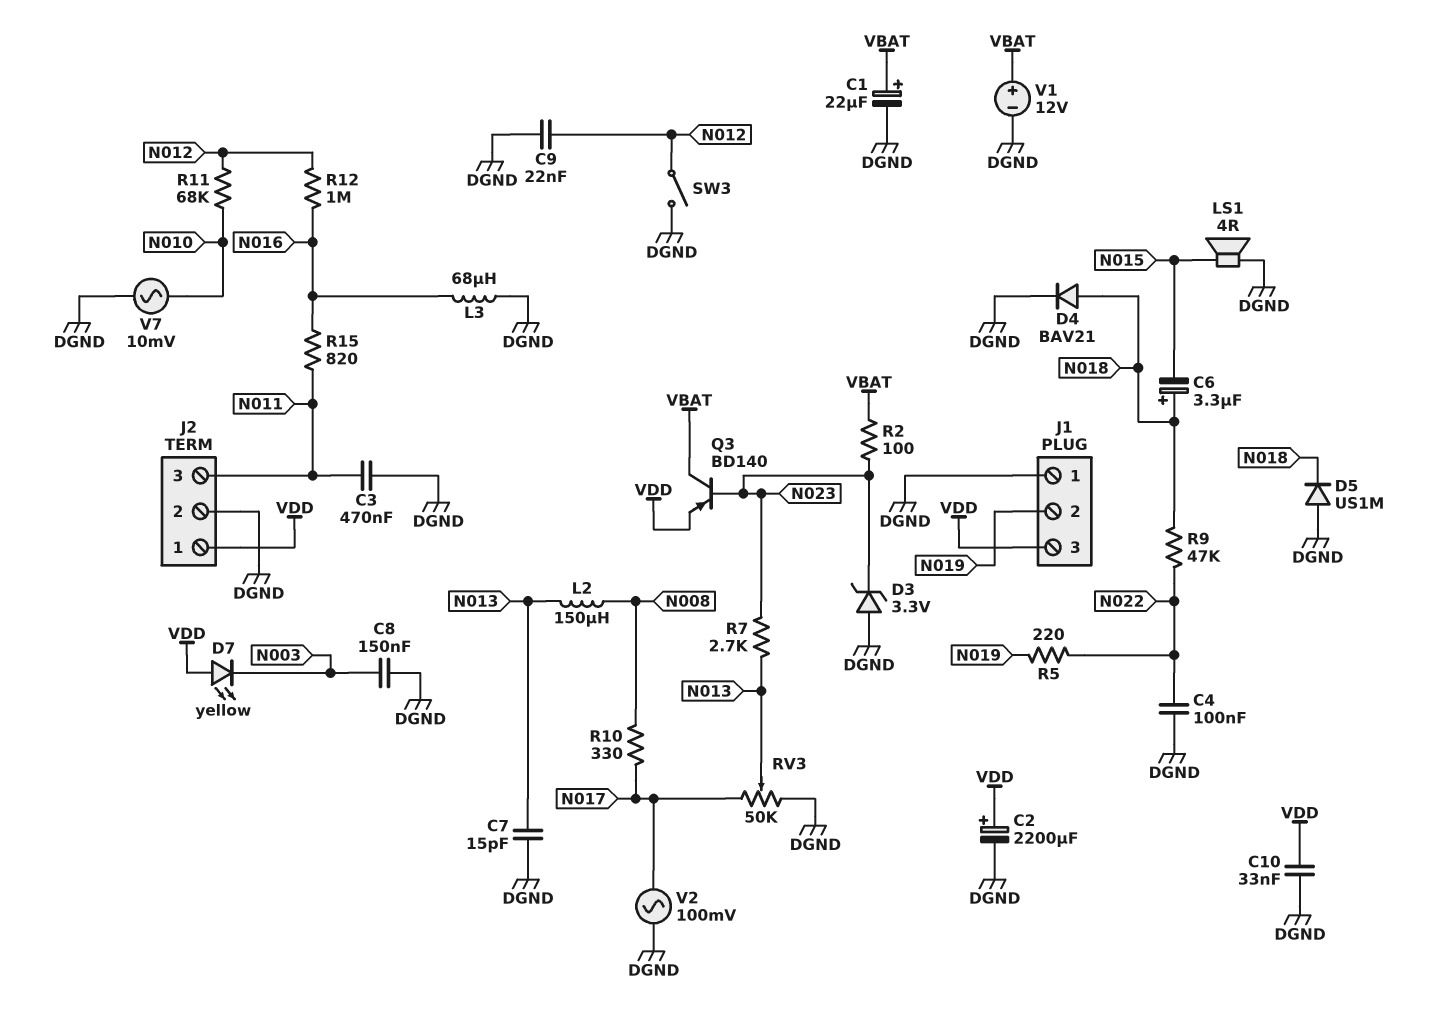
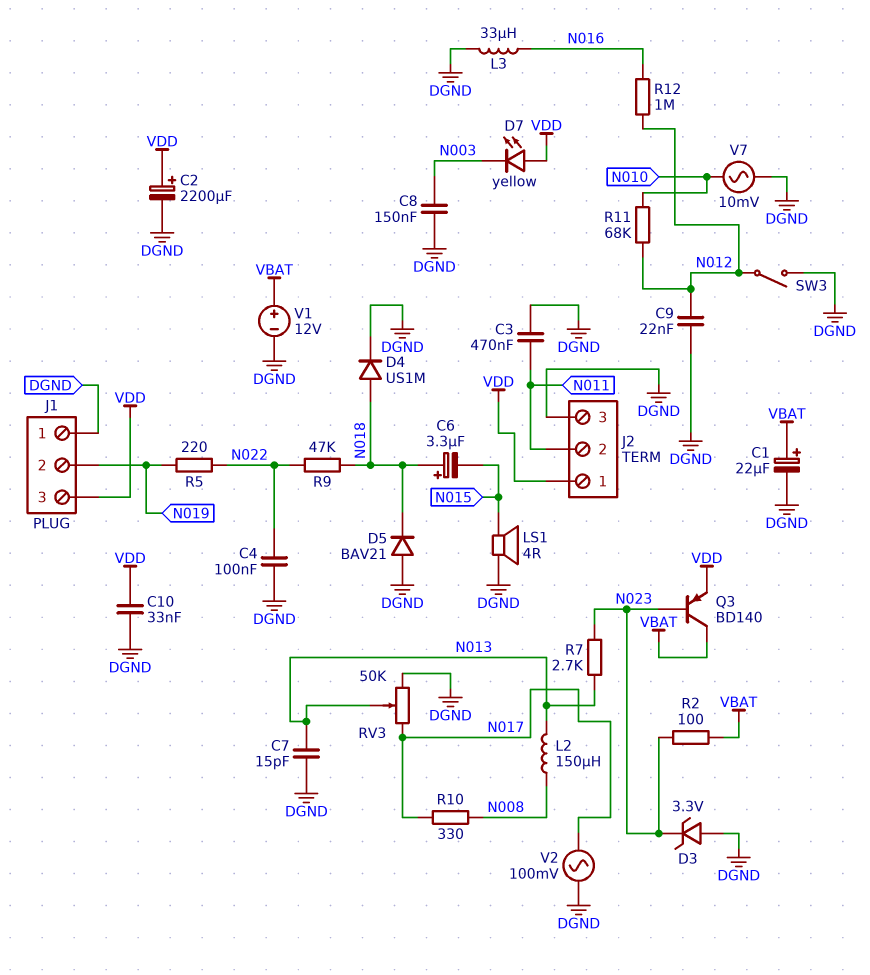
D4: diode BAV21 (A N018, K DGND) -> diode US1M (A N018, K DGND)
D5: diode US1M (A DGND, K N018) -> diode BAV21 (A DGND, K N018)
J2 pin 2: DGND -> N011
J2 pin 3: N011 -> DGND
L3: 68uH (DGND, N016) -> 33uH (DGND, N016)
R15: 820 (N011, N016) -> none

